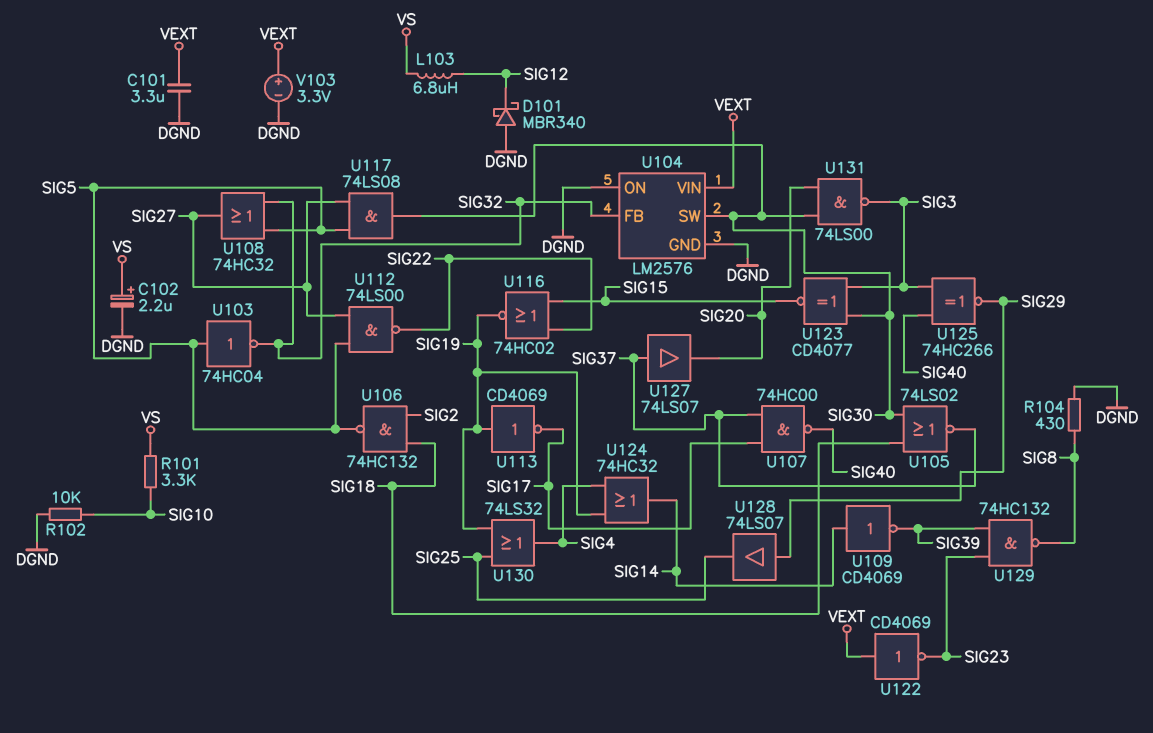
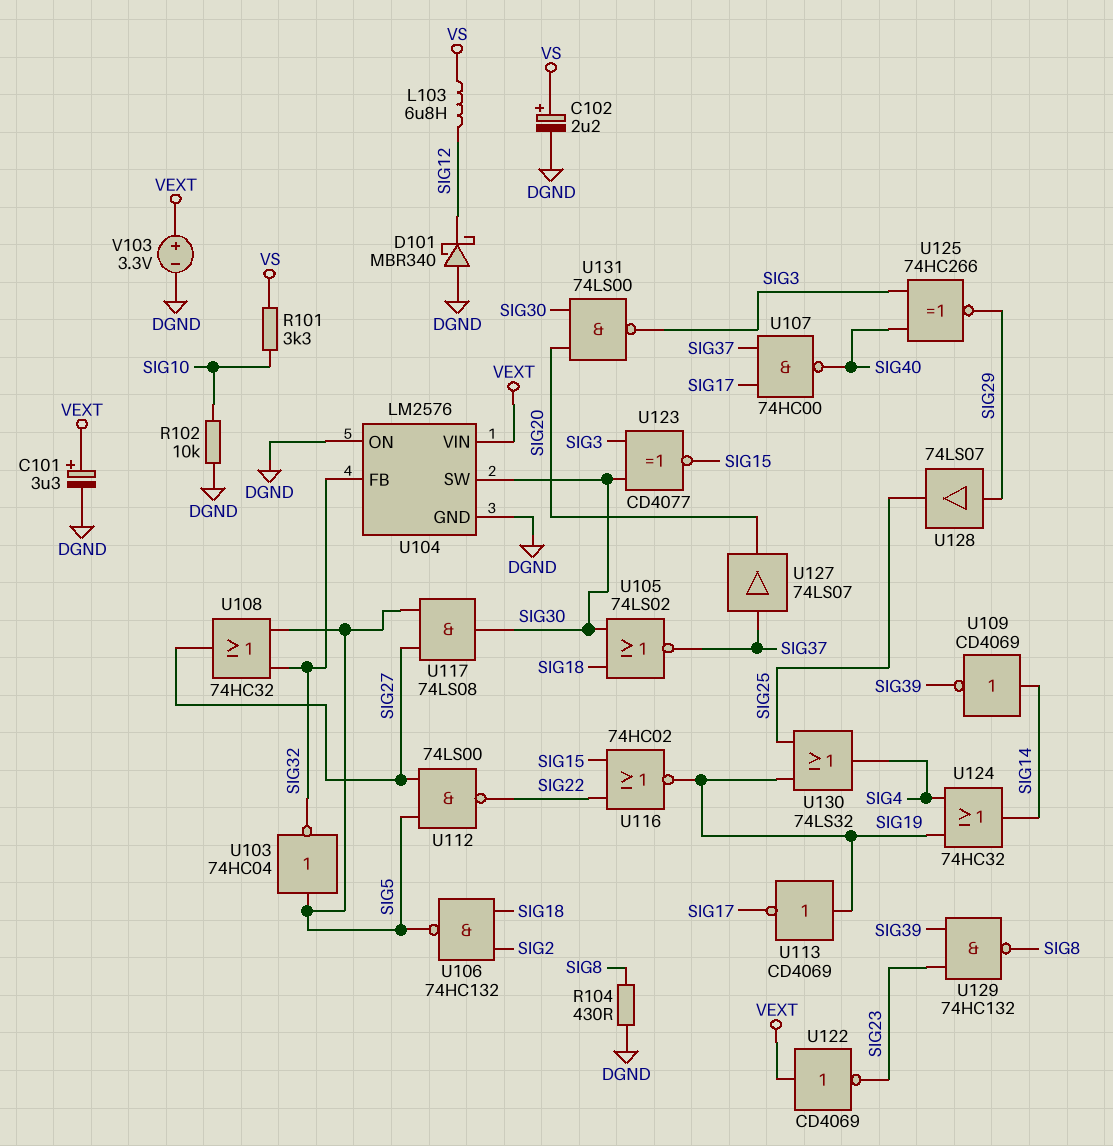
C101: 3.3uF (DGND, VEXT) -> 3.3uF (plus VEXT, minus DGND)

